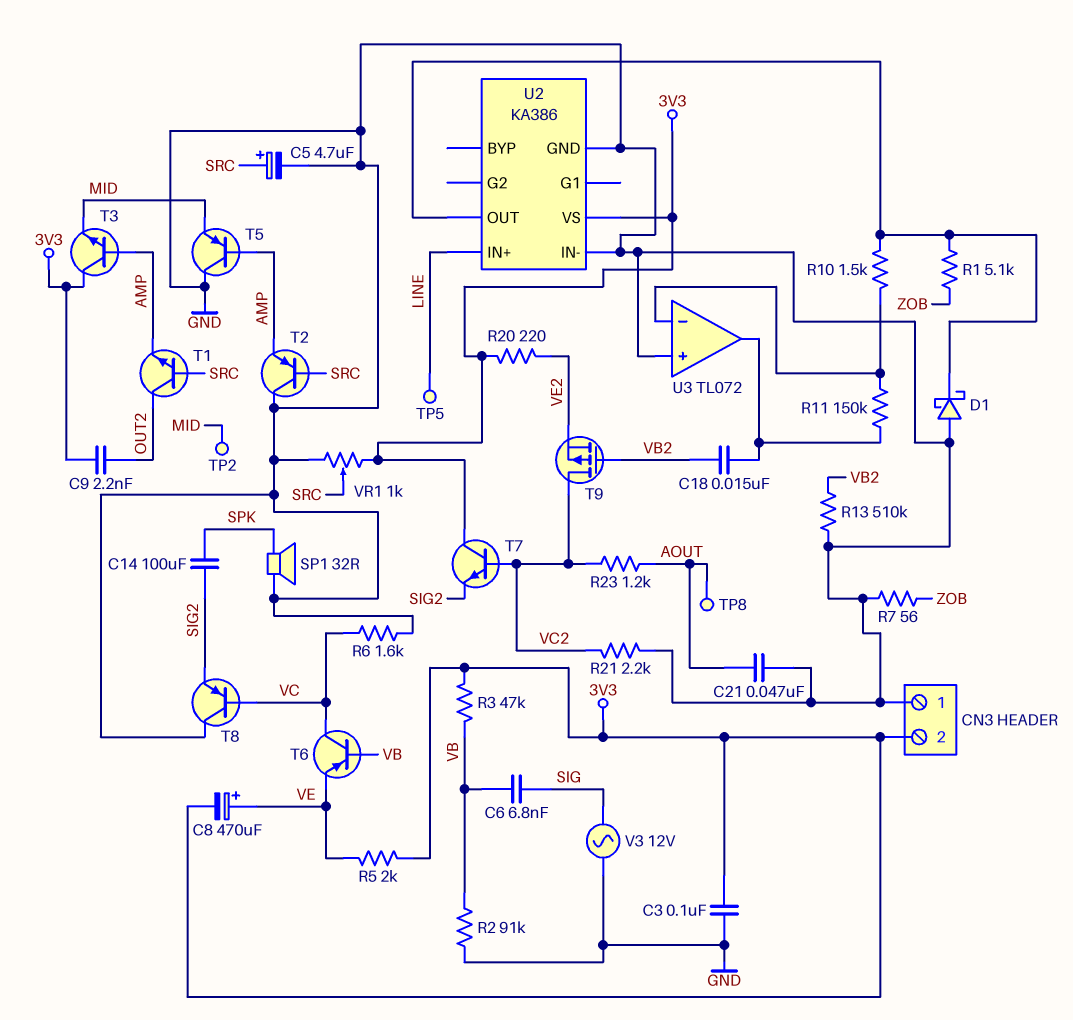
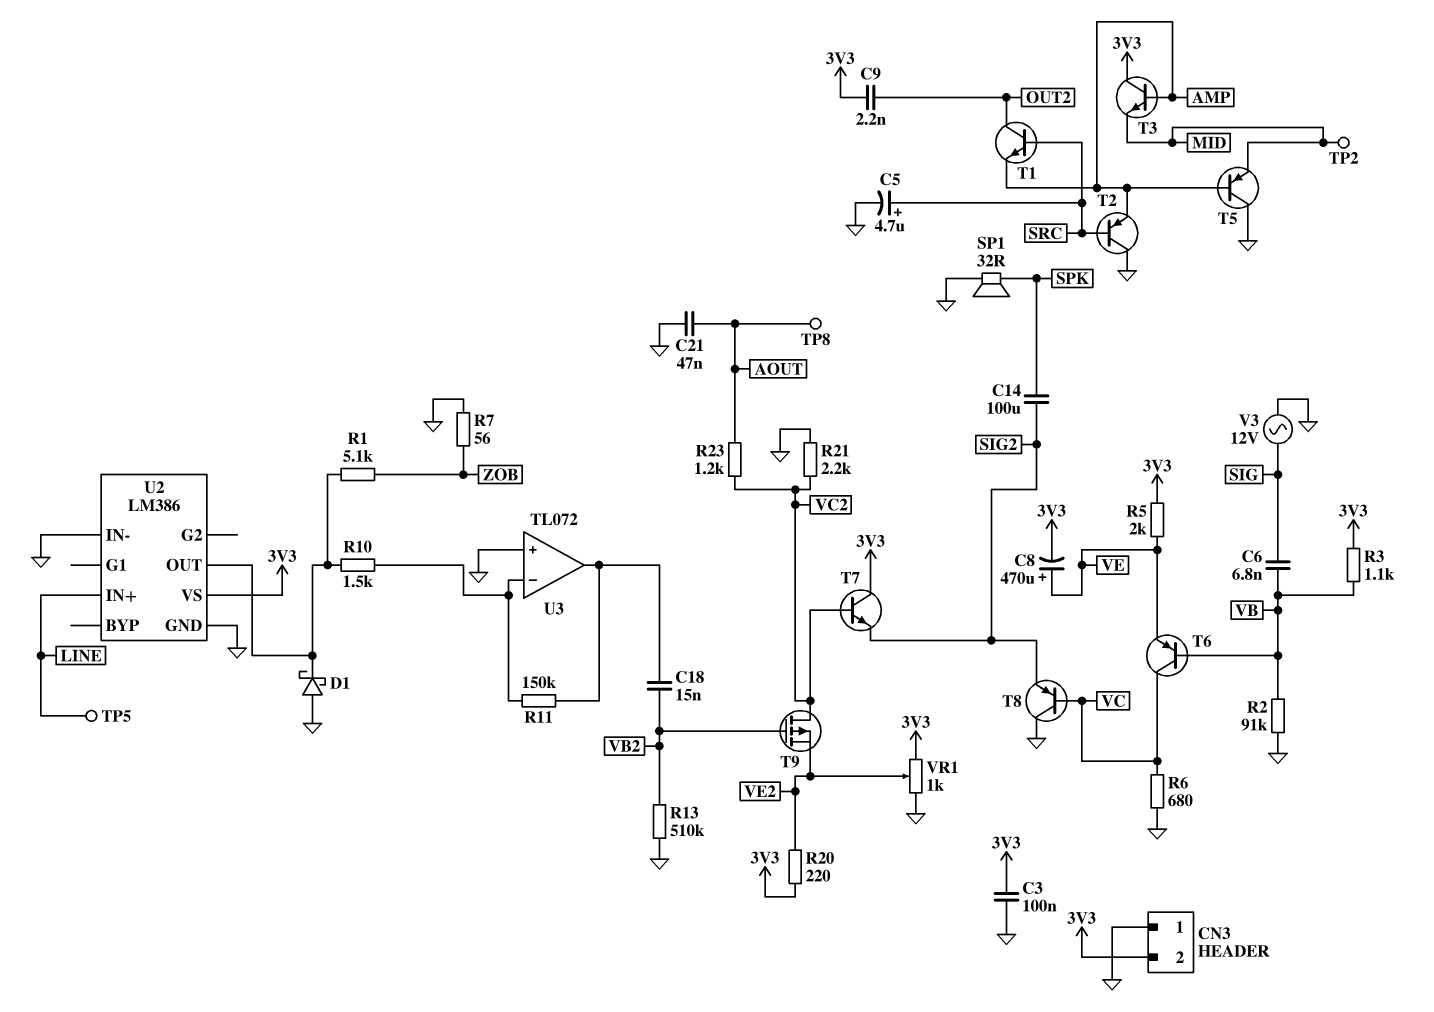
R3: 47k (3V3, VB) -> 1.1k (3V3, VB)
R6: 1.6k (GND, VC) -> 680 (GND, VC)
U2: KA386 -> LM386
VR1: 1k (3V3, GND, wiper SRC) -> 1k (3V3, GND, wiper VE2)

